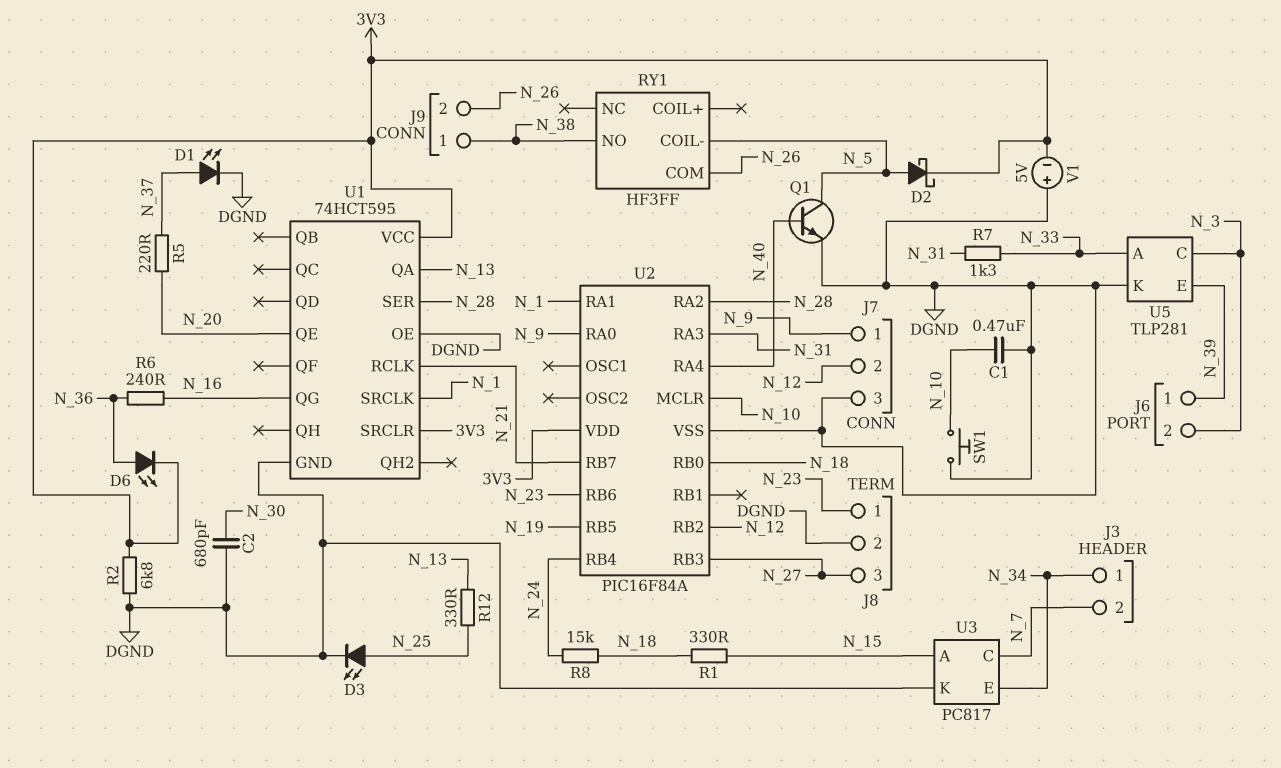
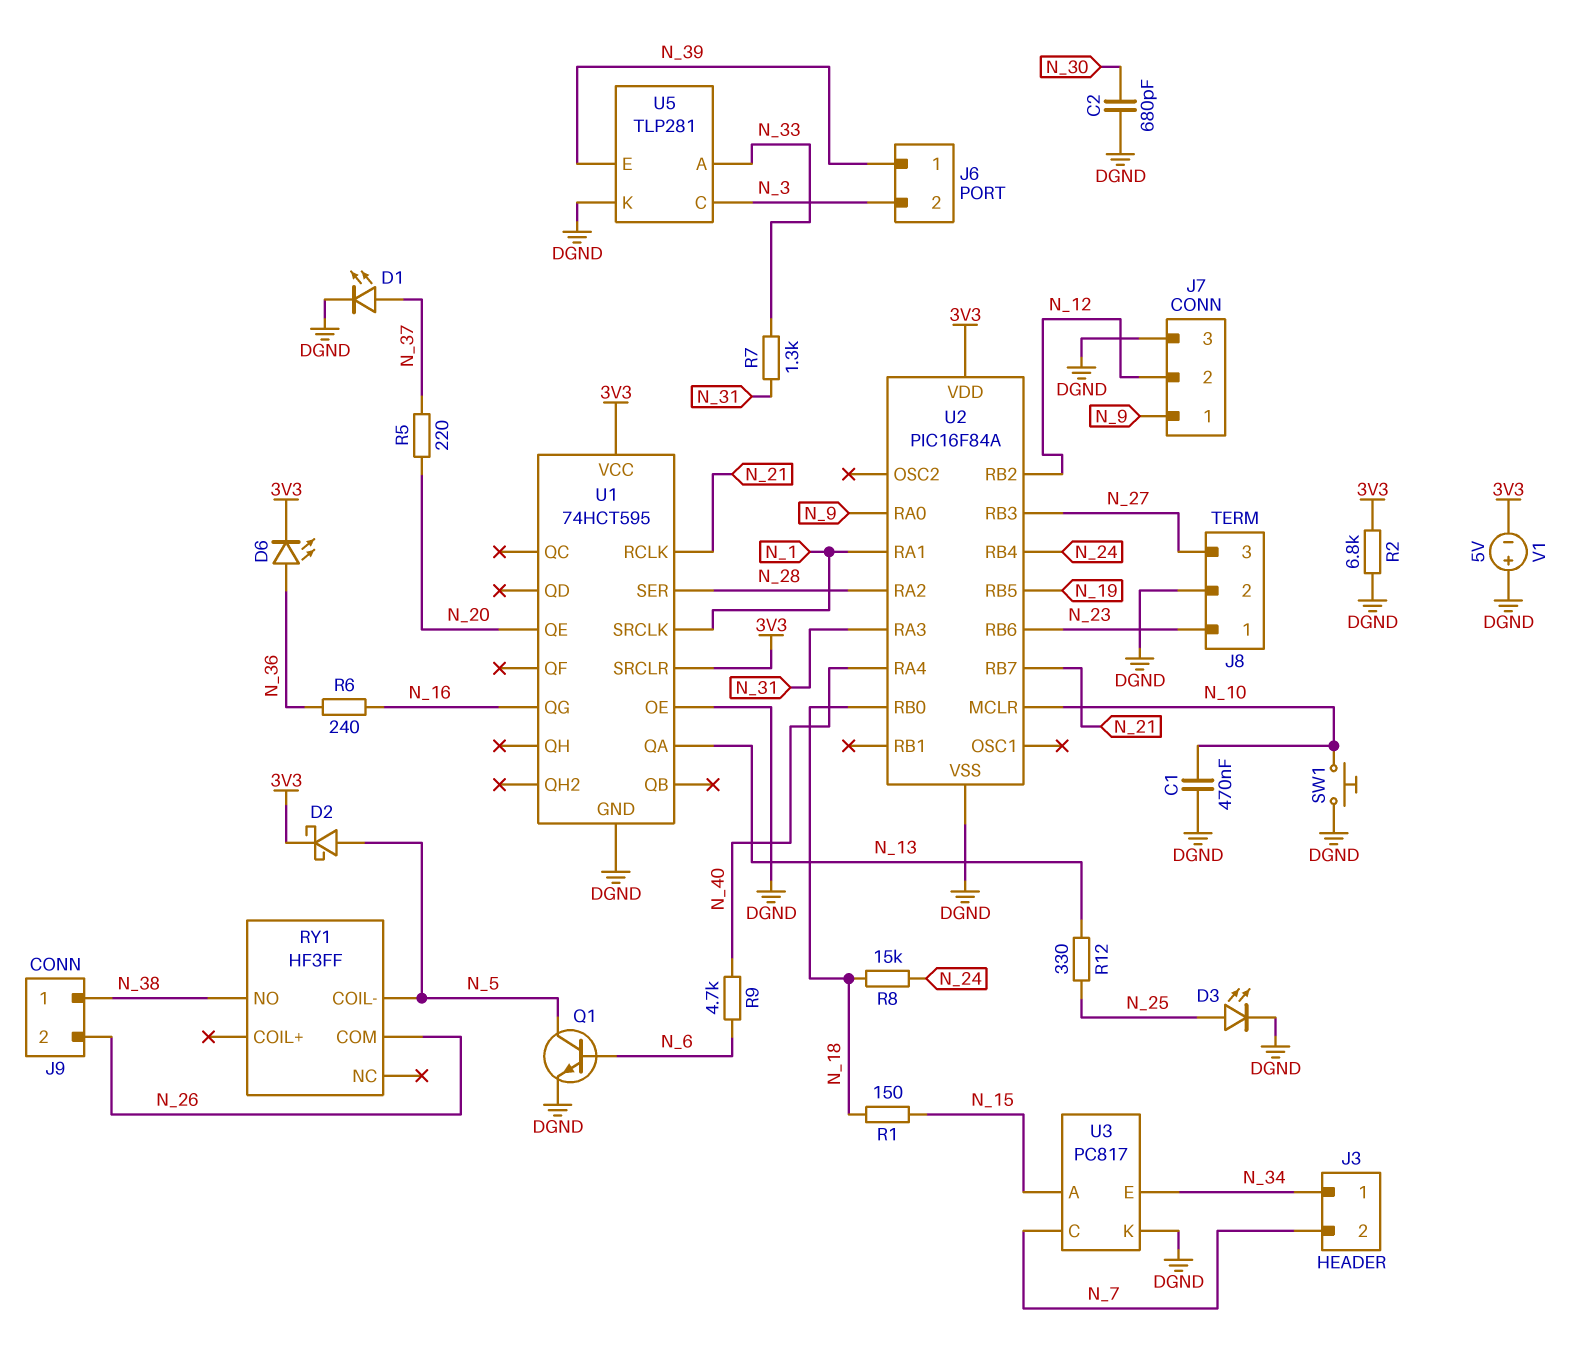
Q1: NPN (B N_40, C N_5, E DGND) -> NPN (B N_6, C N_5, E DGND)
R1: 330 (N_15, N_18) -> 150 (N_15, N_18)
R9: none -> 4.7k (N_6, N_40)

